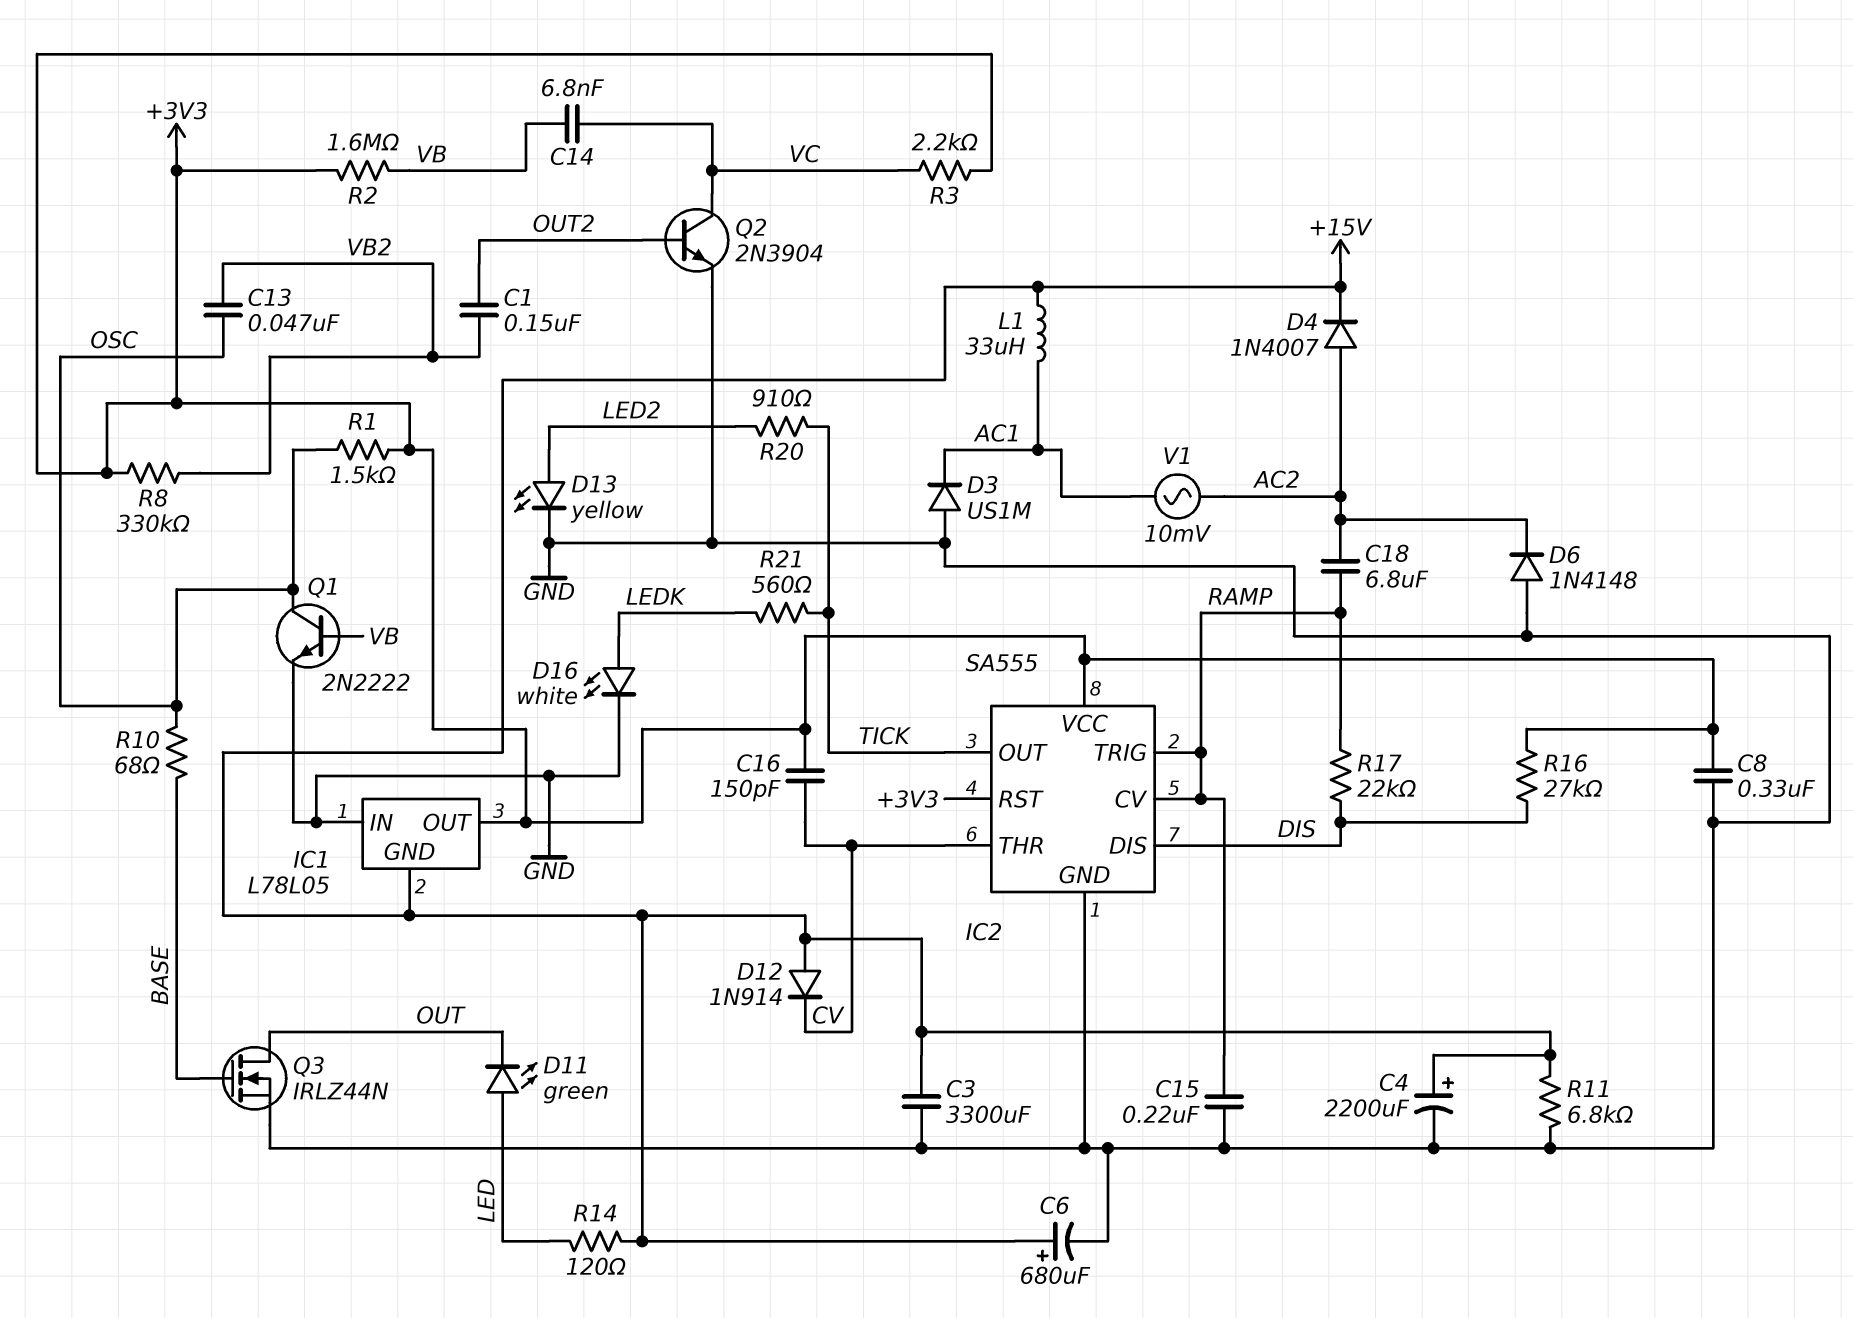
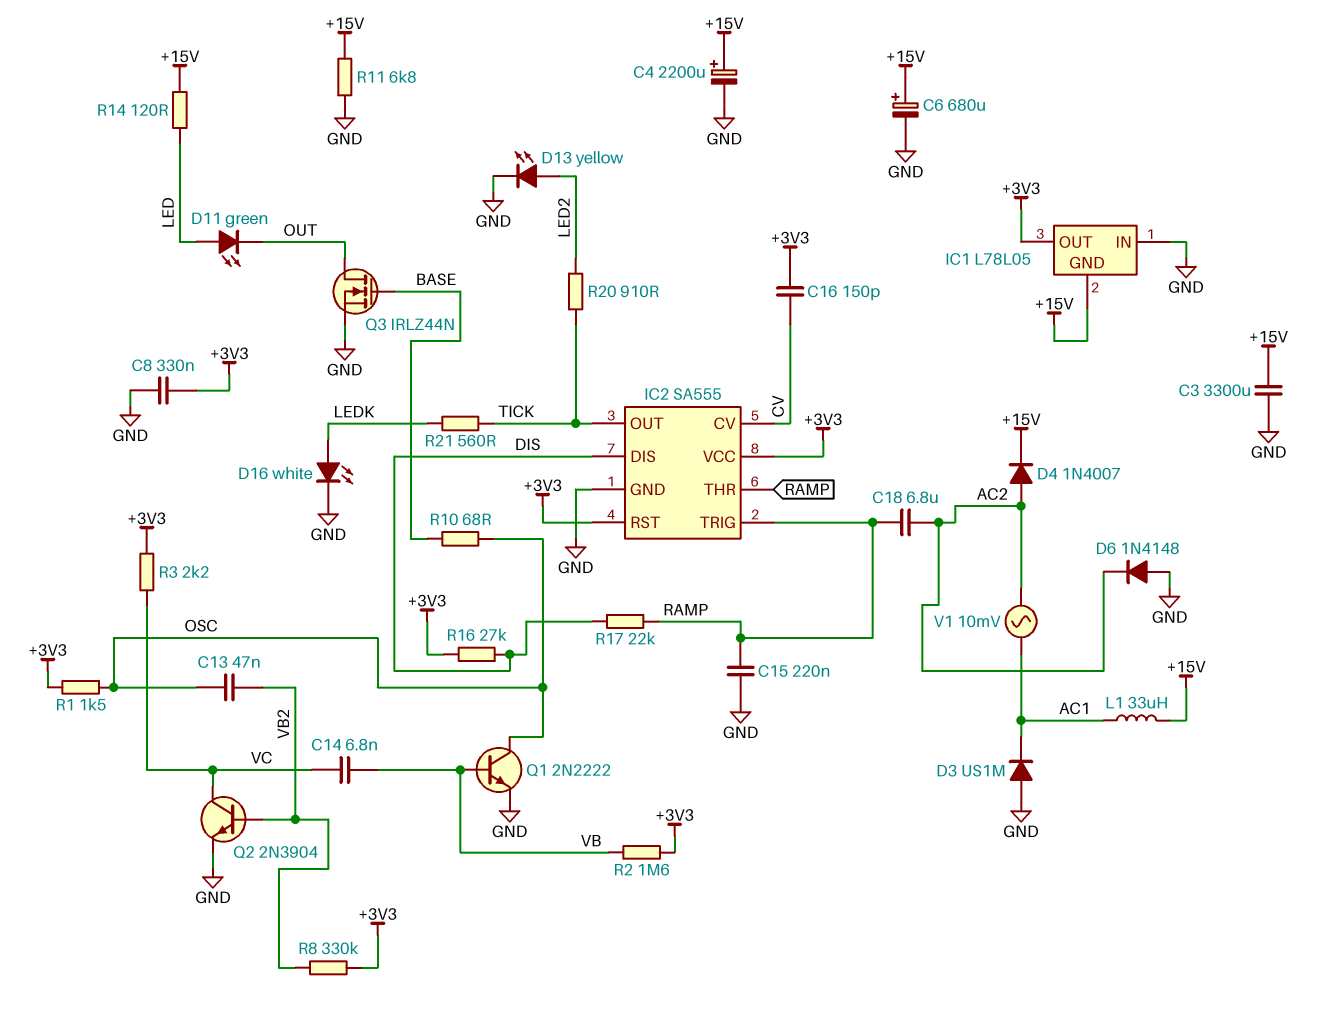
C1: 150nF (OUT2, VB2) -> none
D12: diode 1N914 (A +15V, K CV) -> none
IC2 pin CV: RAMP -> CV
IC2 pin THR: CV -> RAMP
Q2: NPN 2N3904 (B OUT2, C VC, E GND) -> NPN 2N3904 (B VB2, C VC, E GND)

